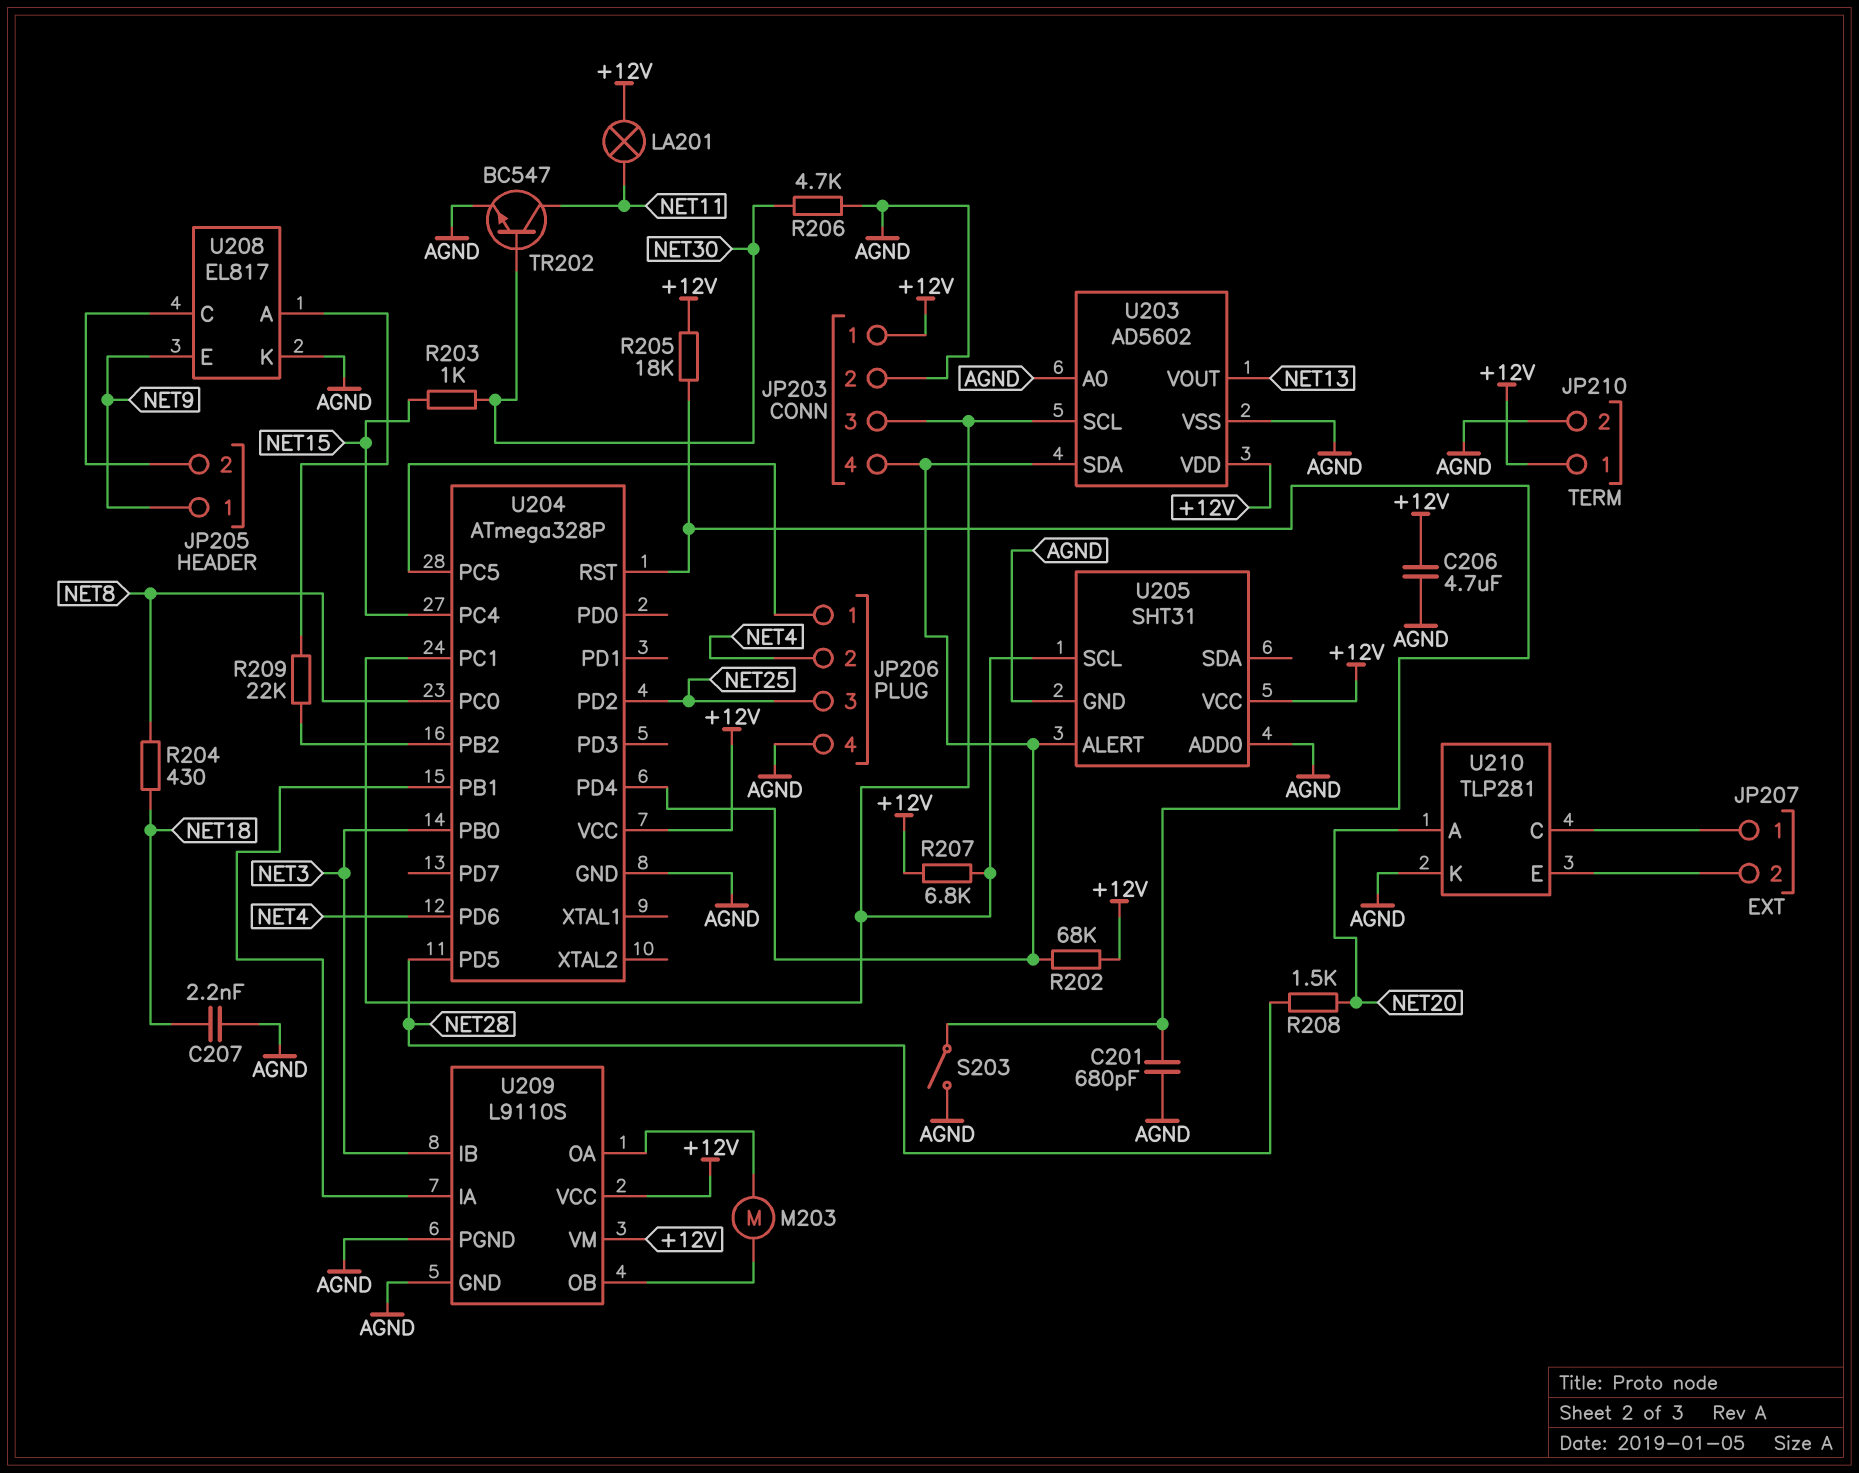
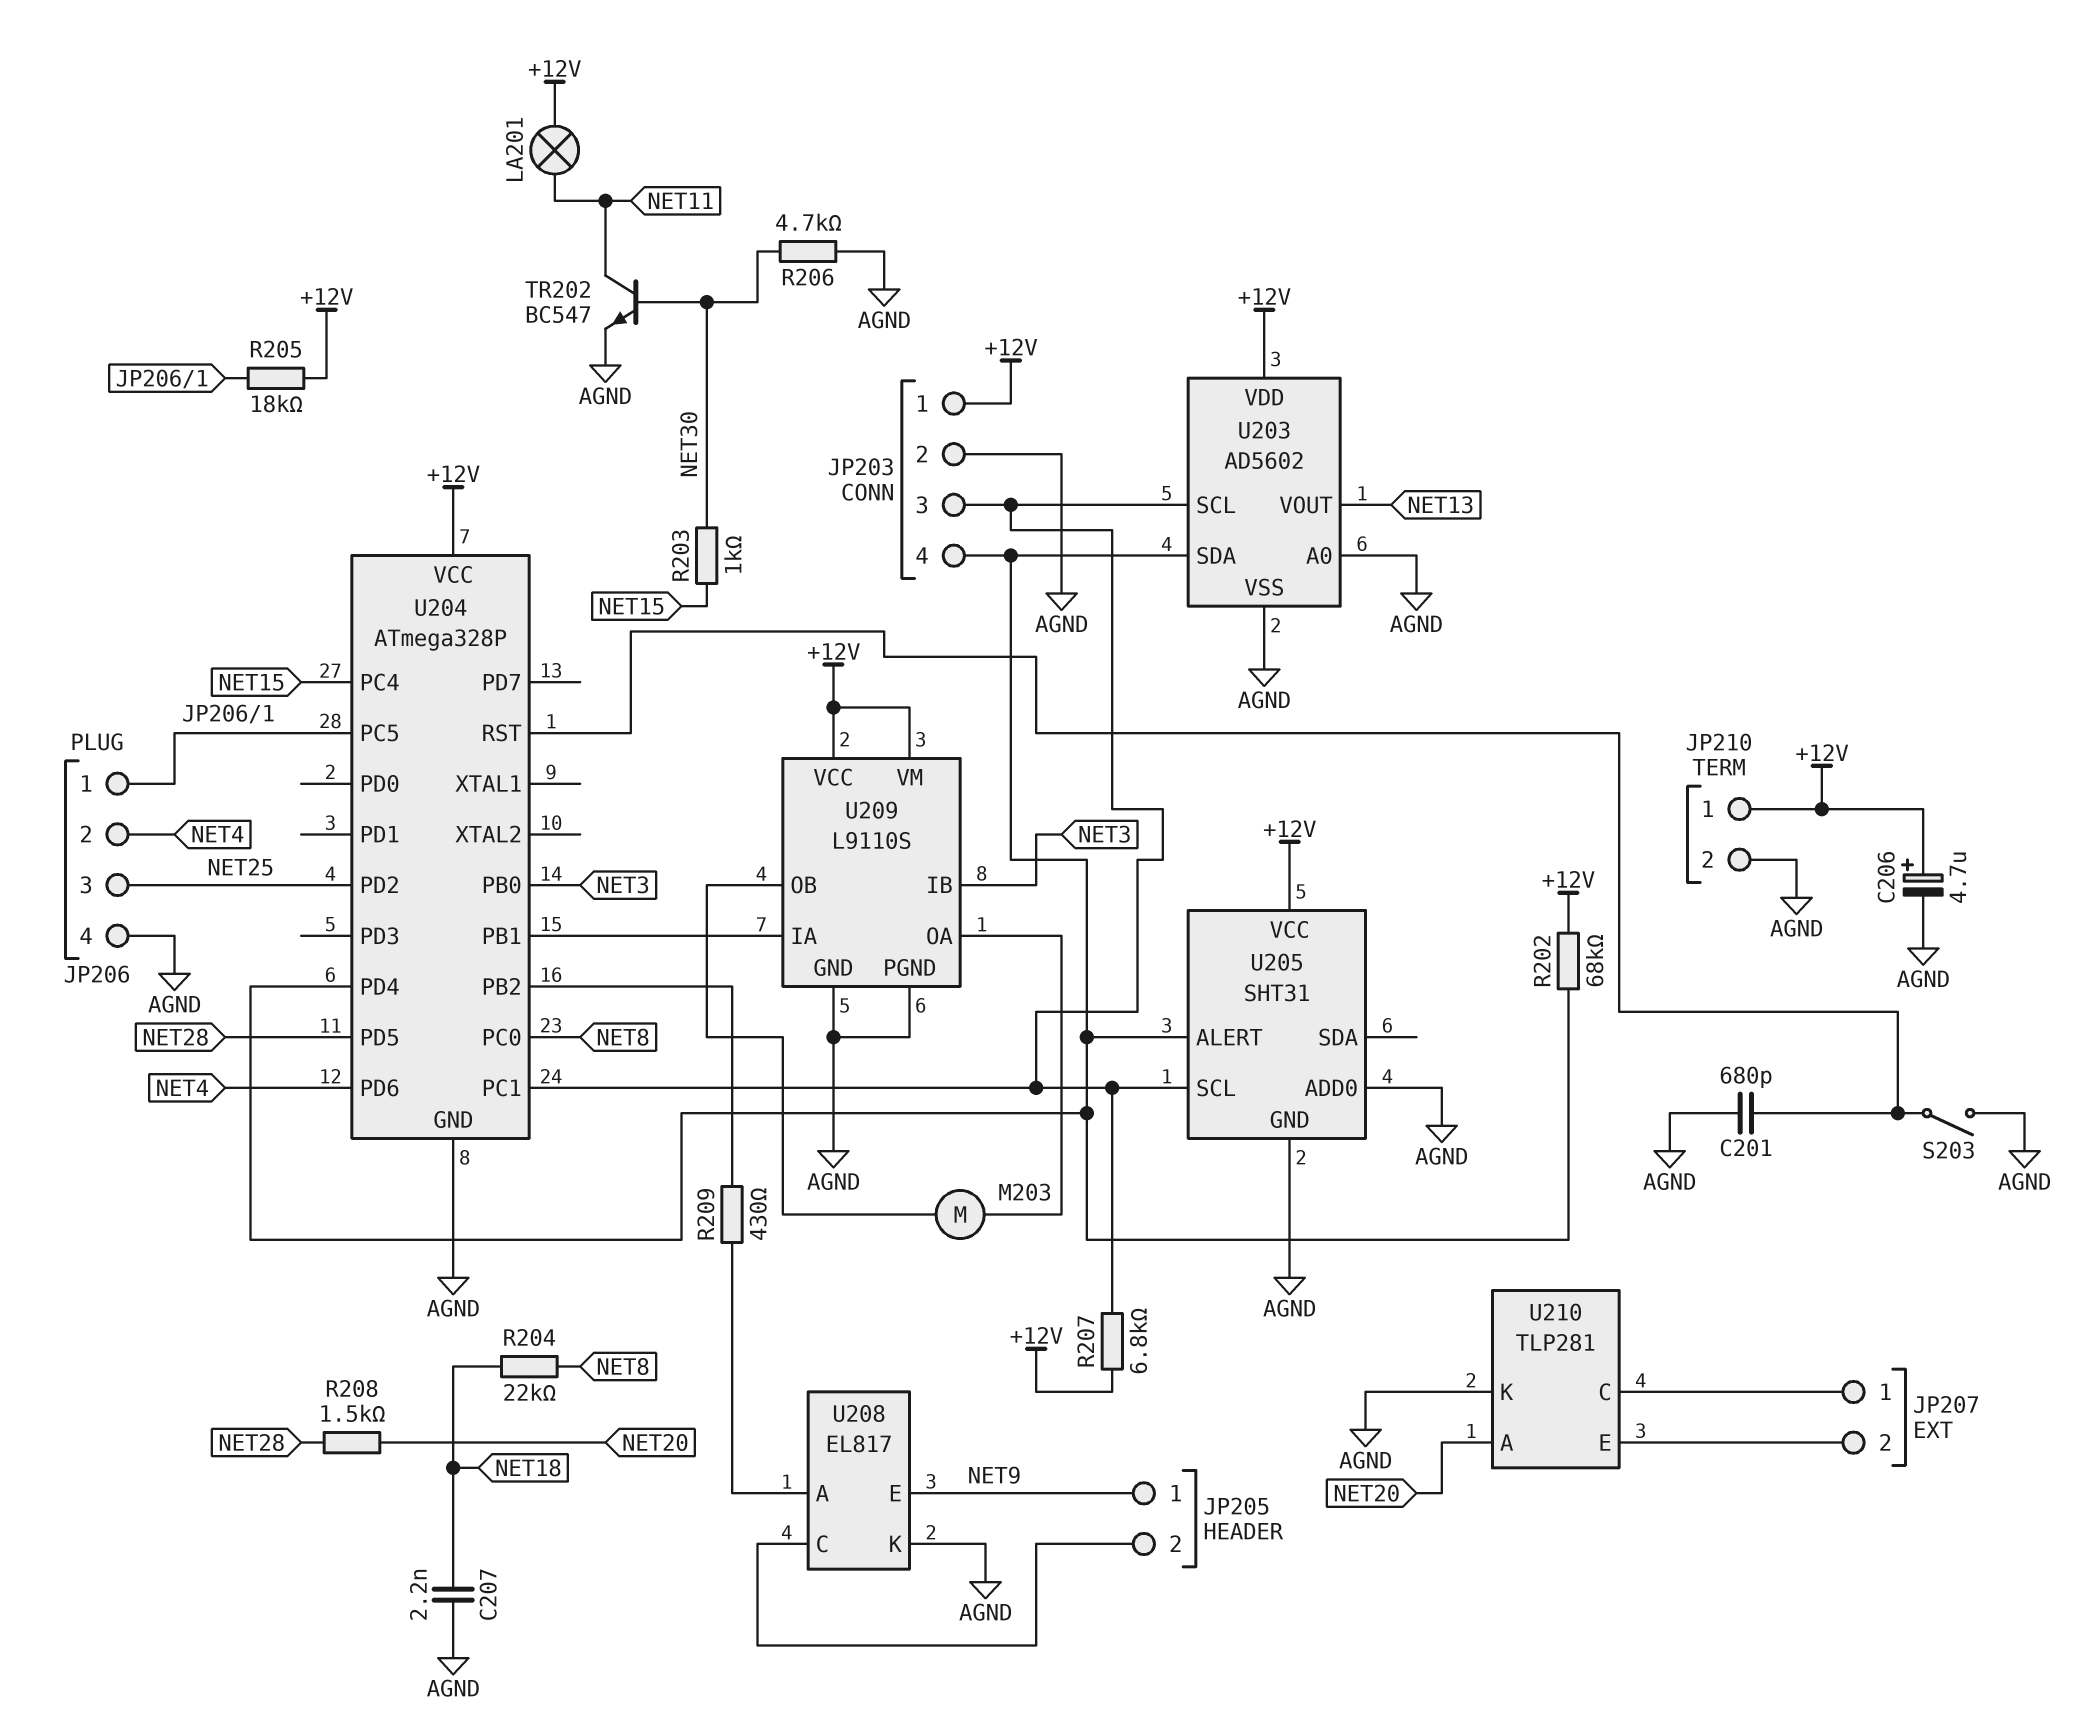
C206: 4.7uF (+12V, AGND) -> 4.7uF (plus +12V, minus AGND)
R204: 430 (NET8, NET18) -> 22k (NET8, NET18)
R205: 18k (+12V, U204/RST) -> 18k (+12V, JP206/1)
R209: 22k (U204/PB2, U208/A) -> 430 (U204/PB2, U208/A)

